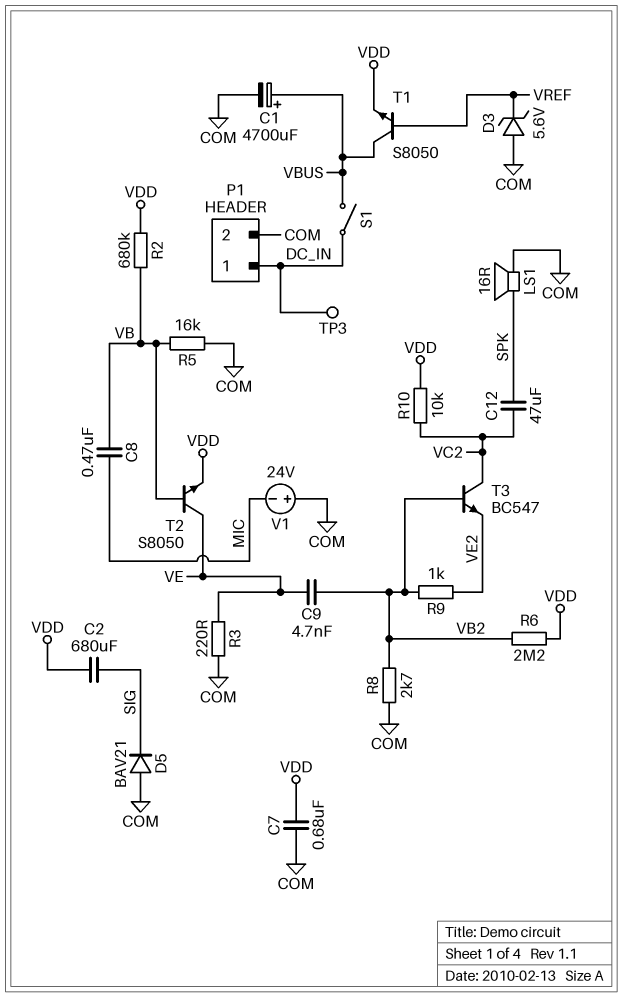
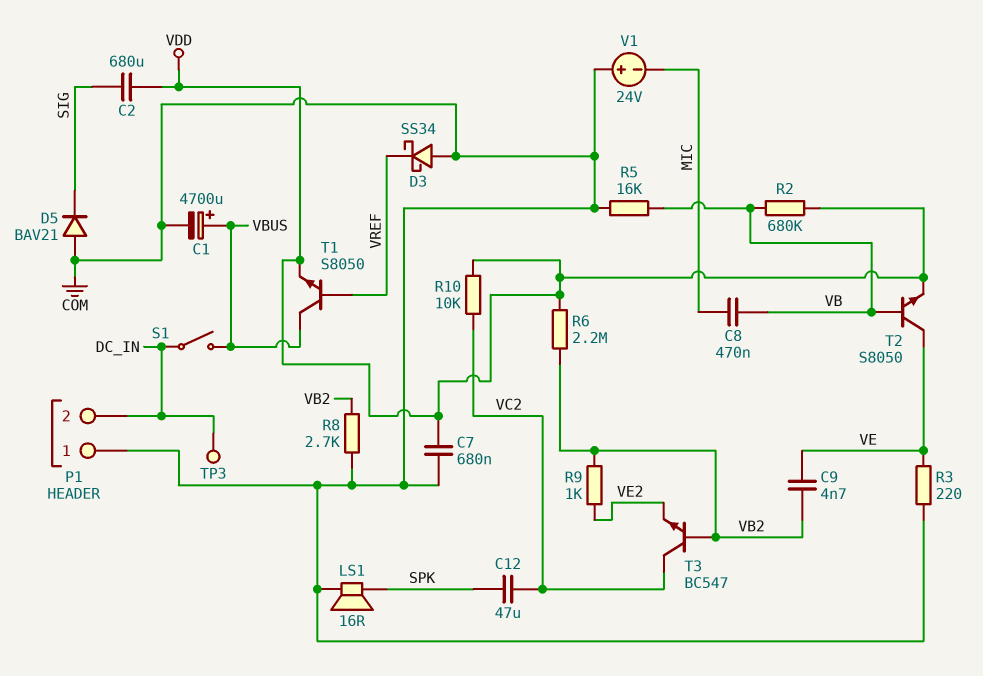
D3: zener 5.6V (A COM, K VREF) -> schottky SS34 (A COM, K VREF)
P1 pin 1: DC_IN -> COM
P1 pin 2: COM -> DC_IN

